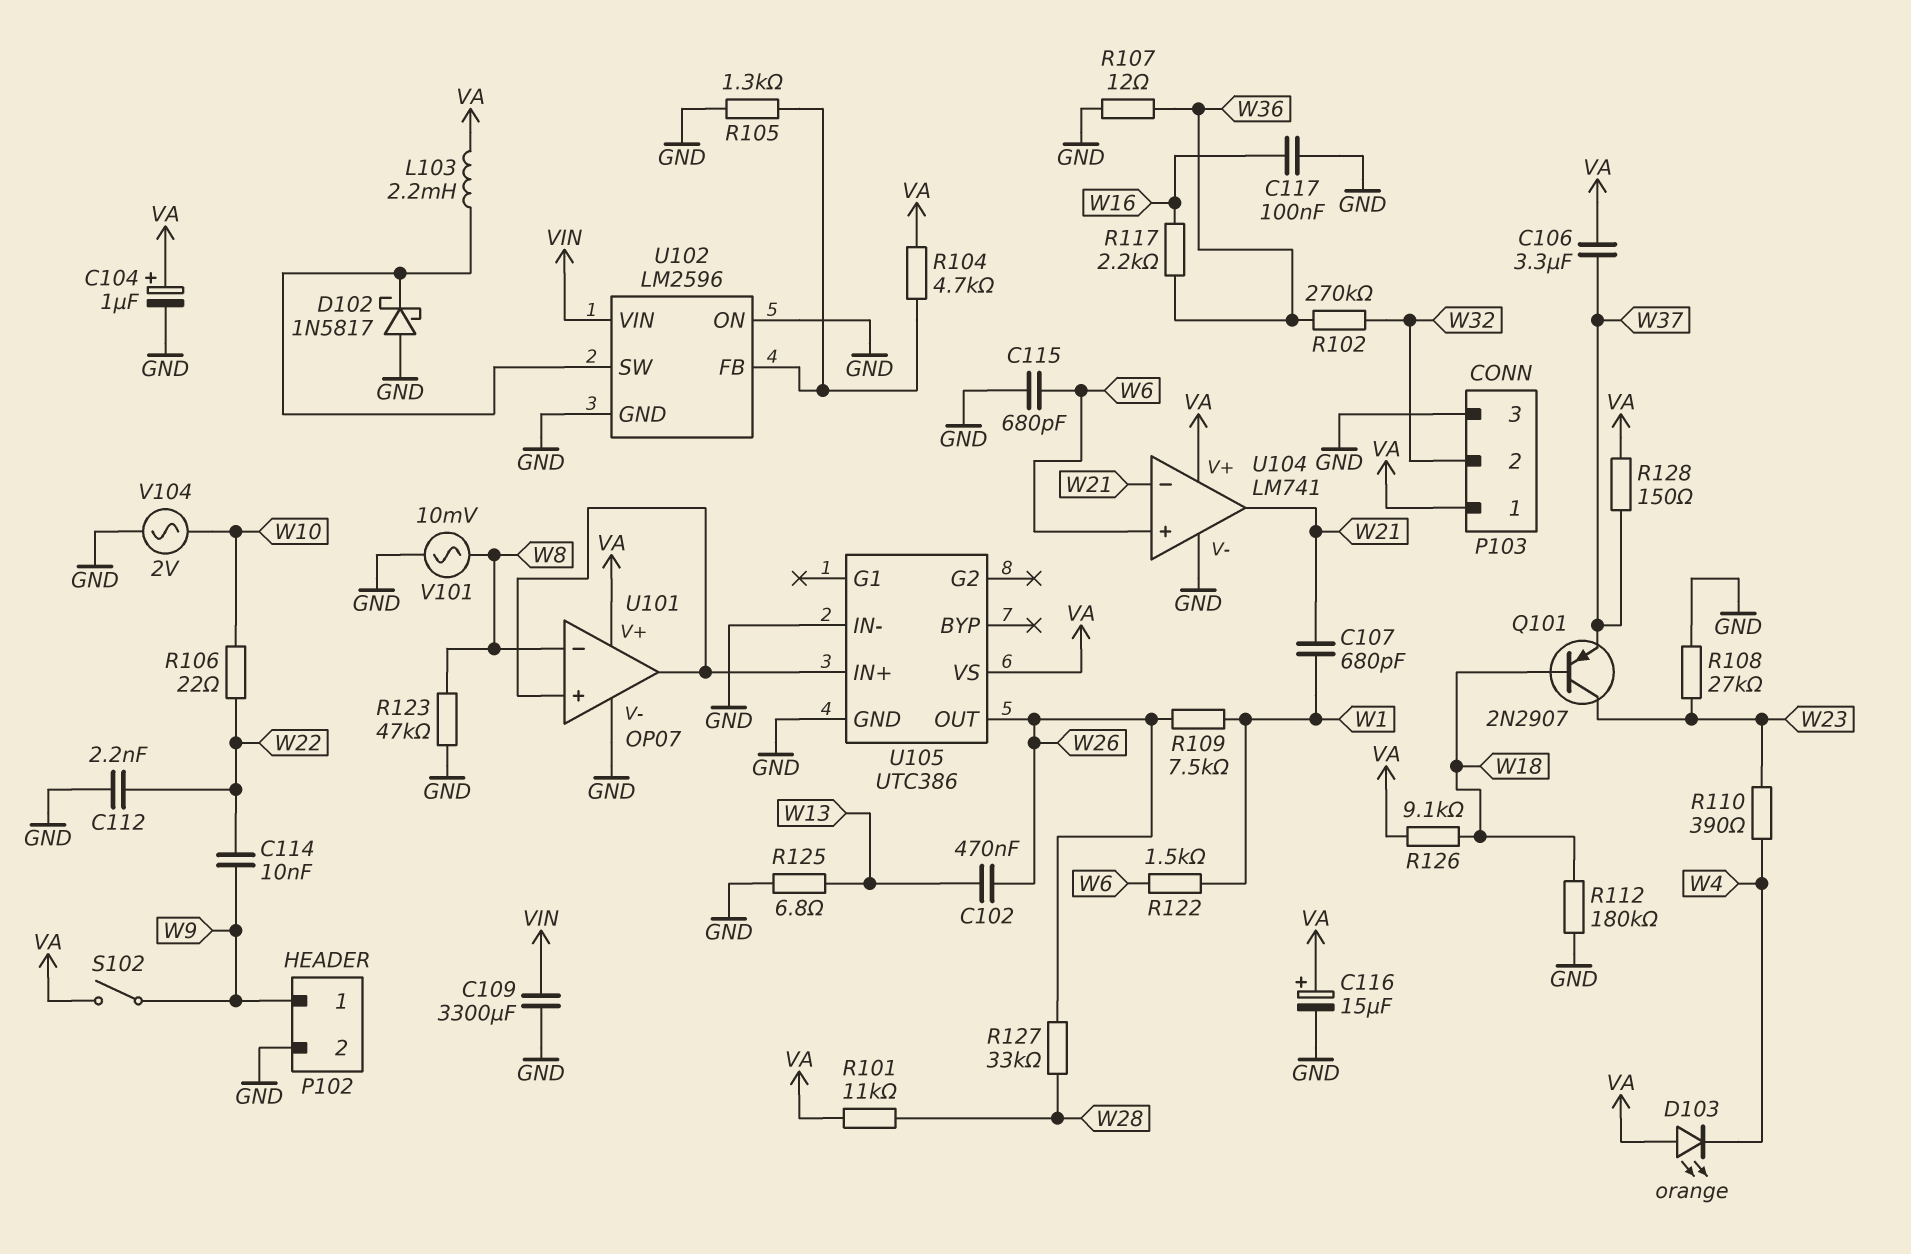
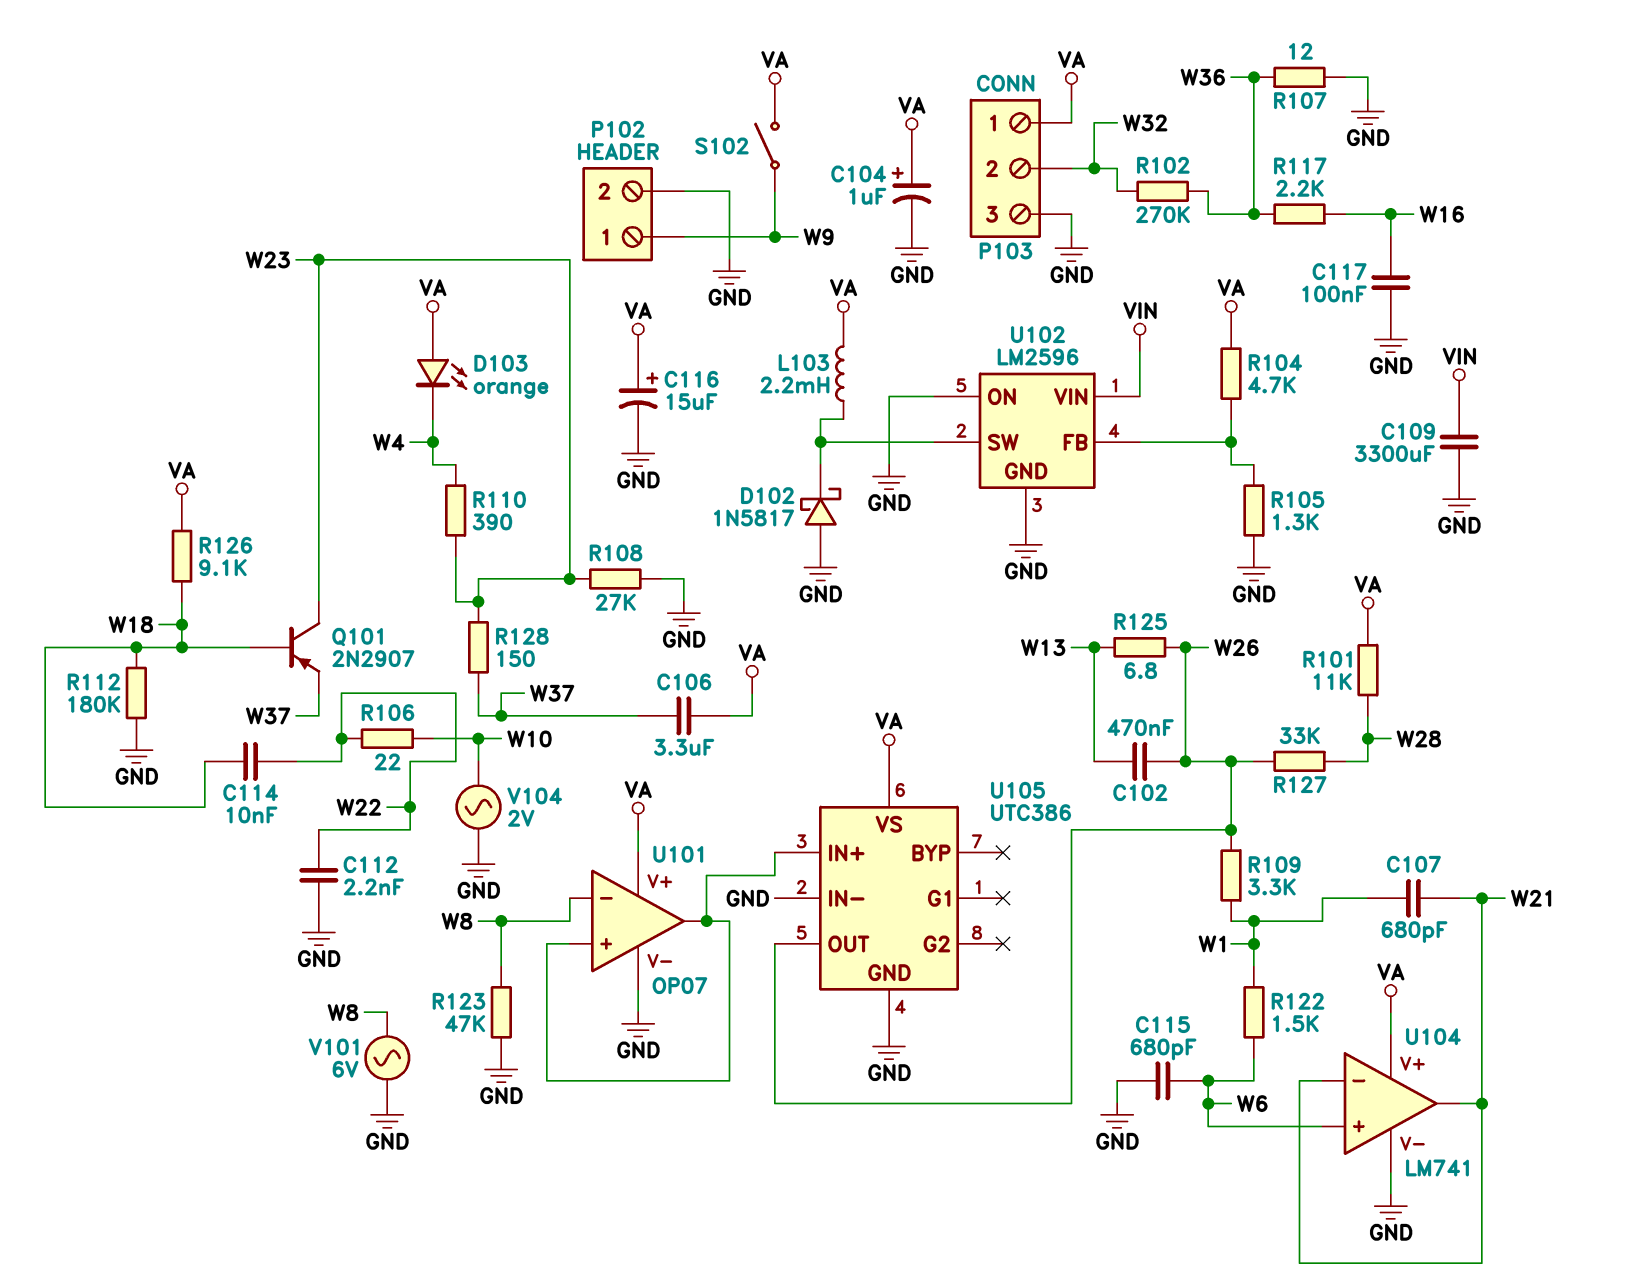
C114: 10nF (W9, W22) -> 10nF (W18, W22)
R109: 7.5k (W1, W26) -> 3.3k (W1, W26)
R125: 6.8 (GND, W13) -> 6.8 (W13, W26)
R128: 150 (VA, W37) -> 150 (W23, W37)
V101: AC 10mV (GND, W8) -> AC 6V (GND, W8)

